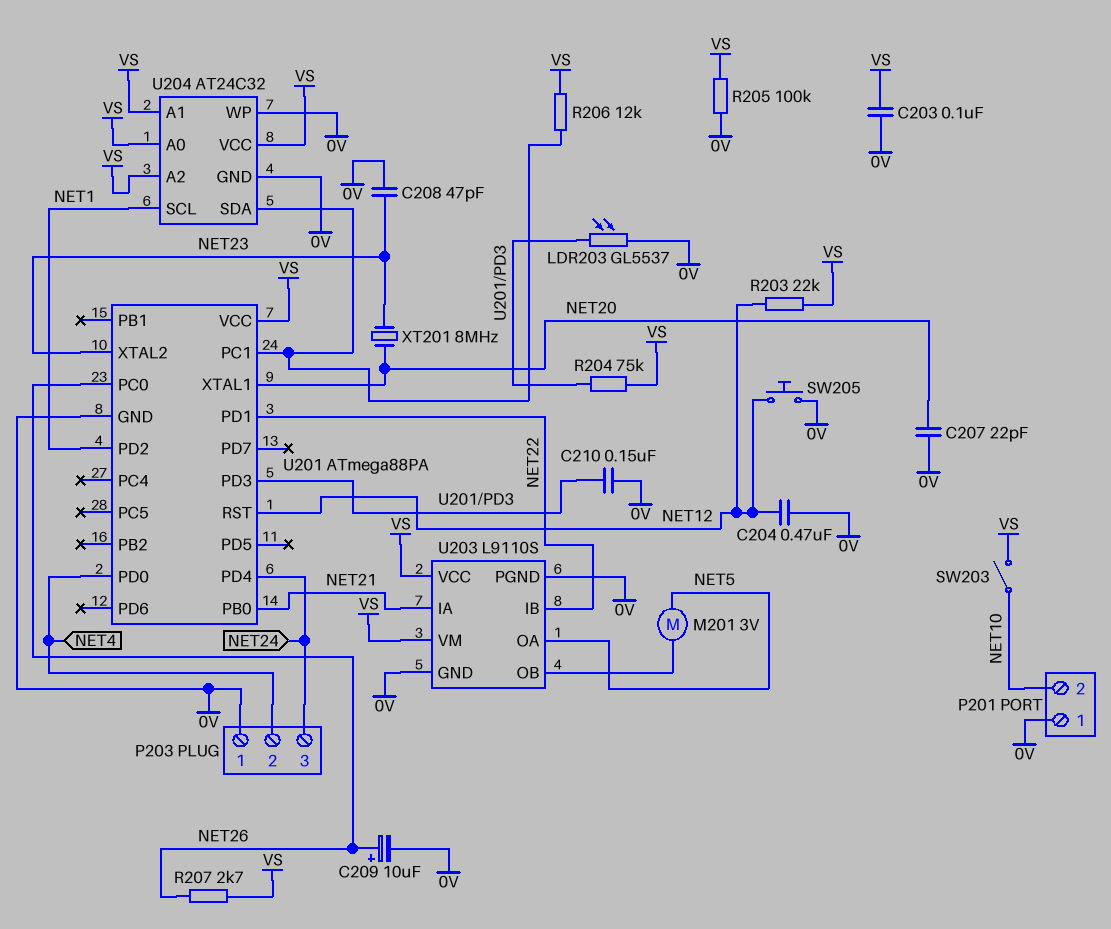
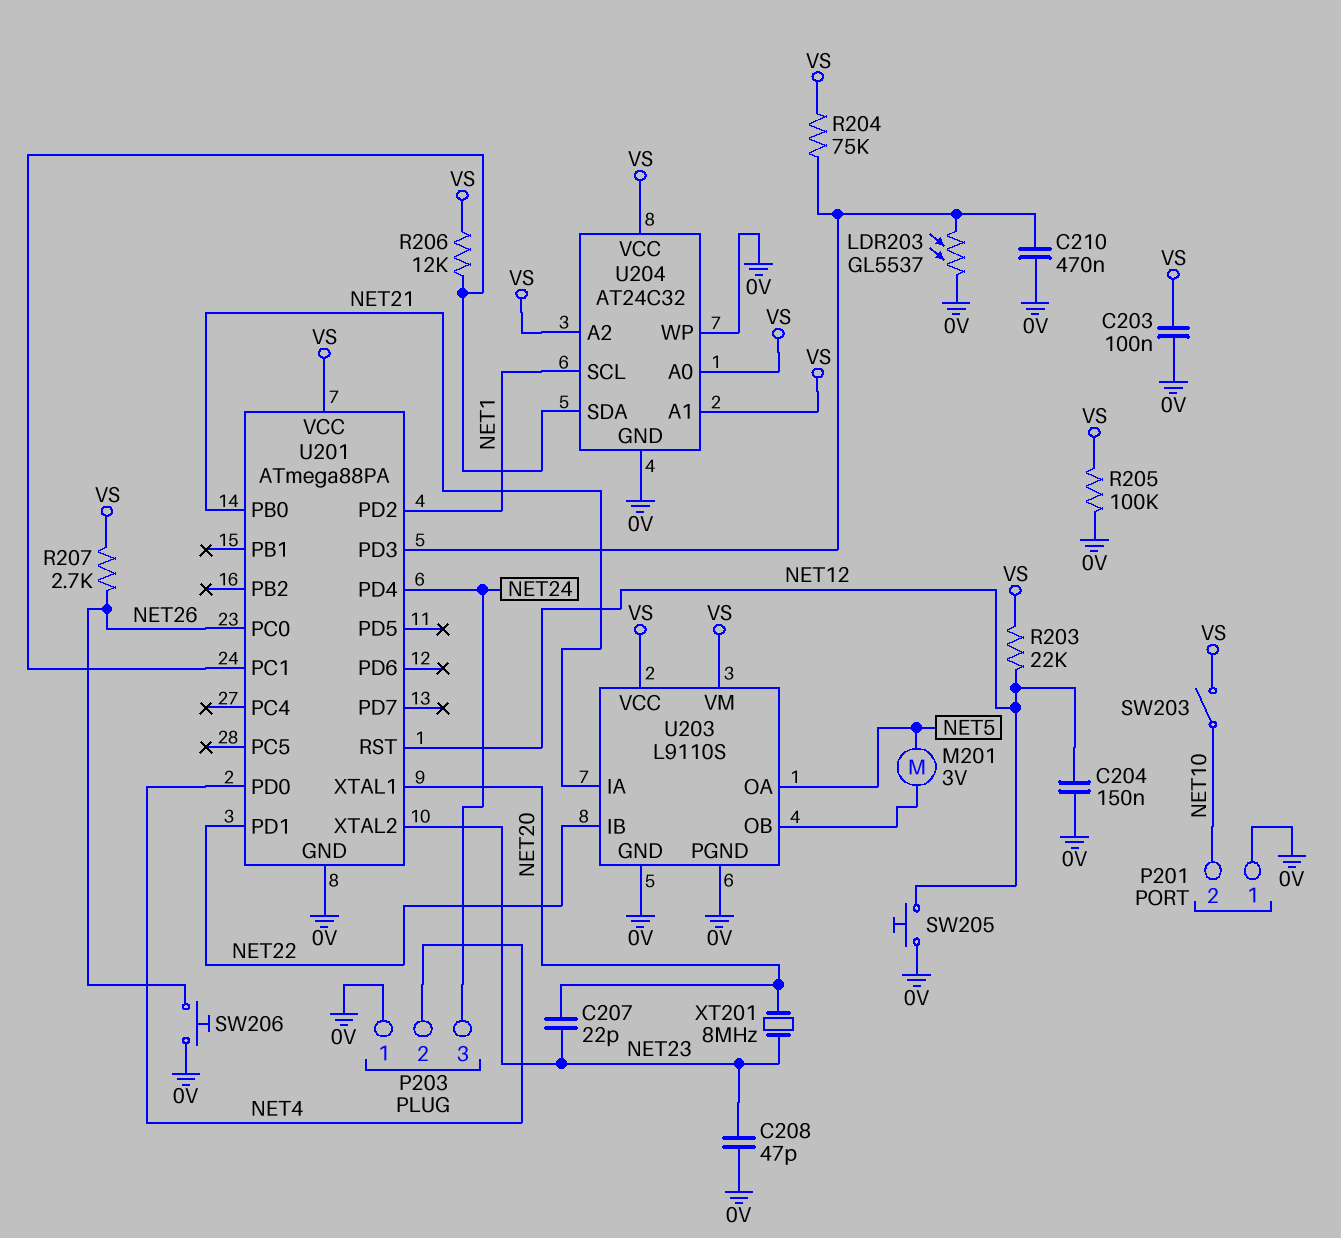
C204: 470nF (0V, NET12) -> 150nF (0V, NET12)
C207: 22pF (0V, NET20) -> 22pF (NET20, NET23)
C209: 10uF (plus NET26, minus 0V) -> none
C210: 150nF (0V, U201/PD3) -> 470nF (0V, U201/PD3)
SW206: none -> button (0V, NET26)

